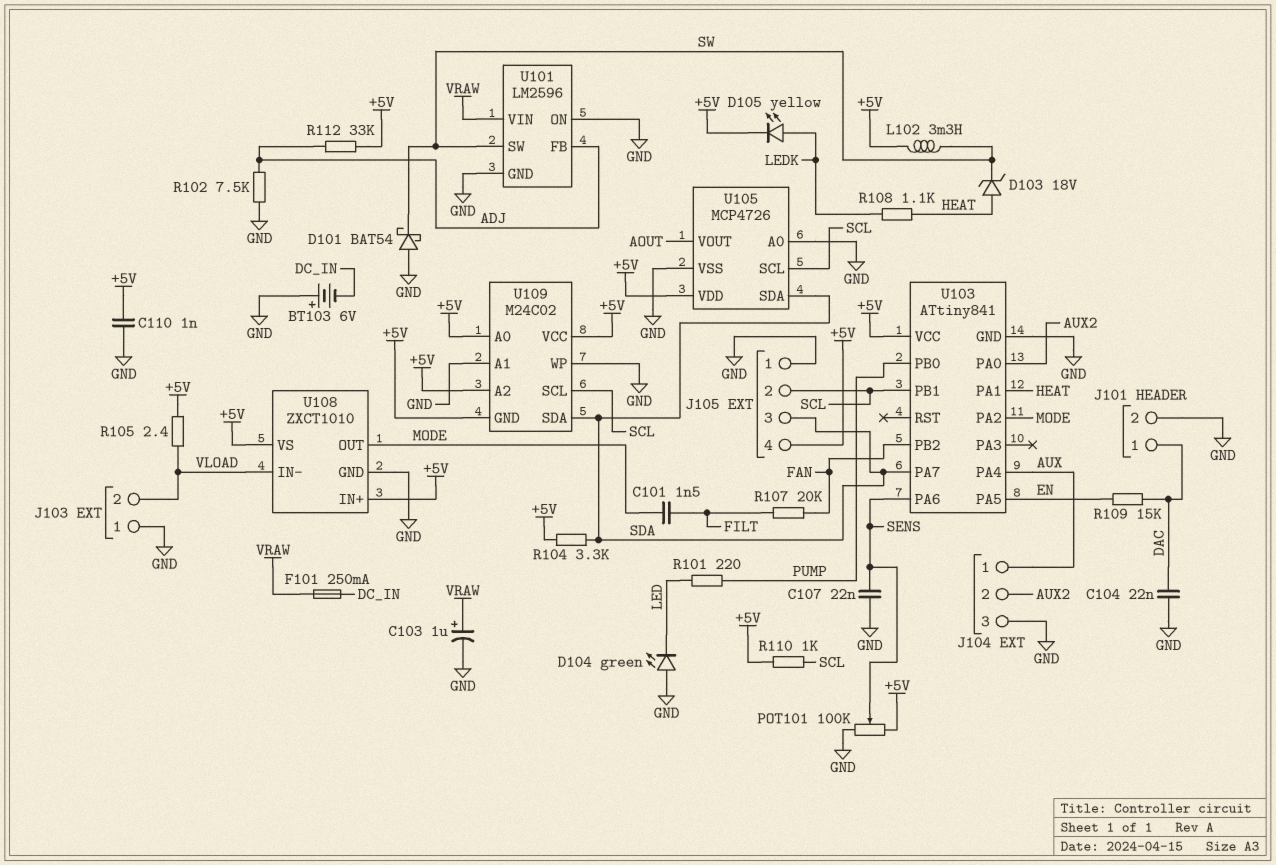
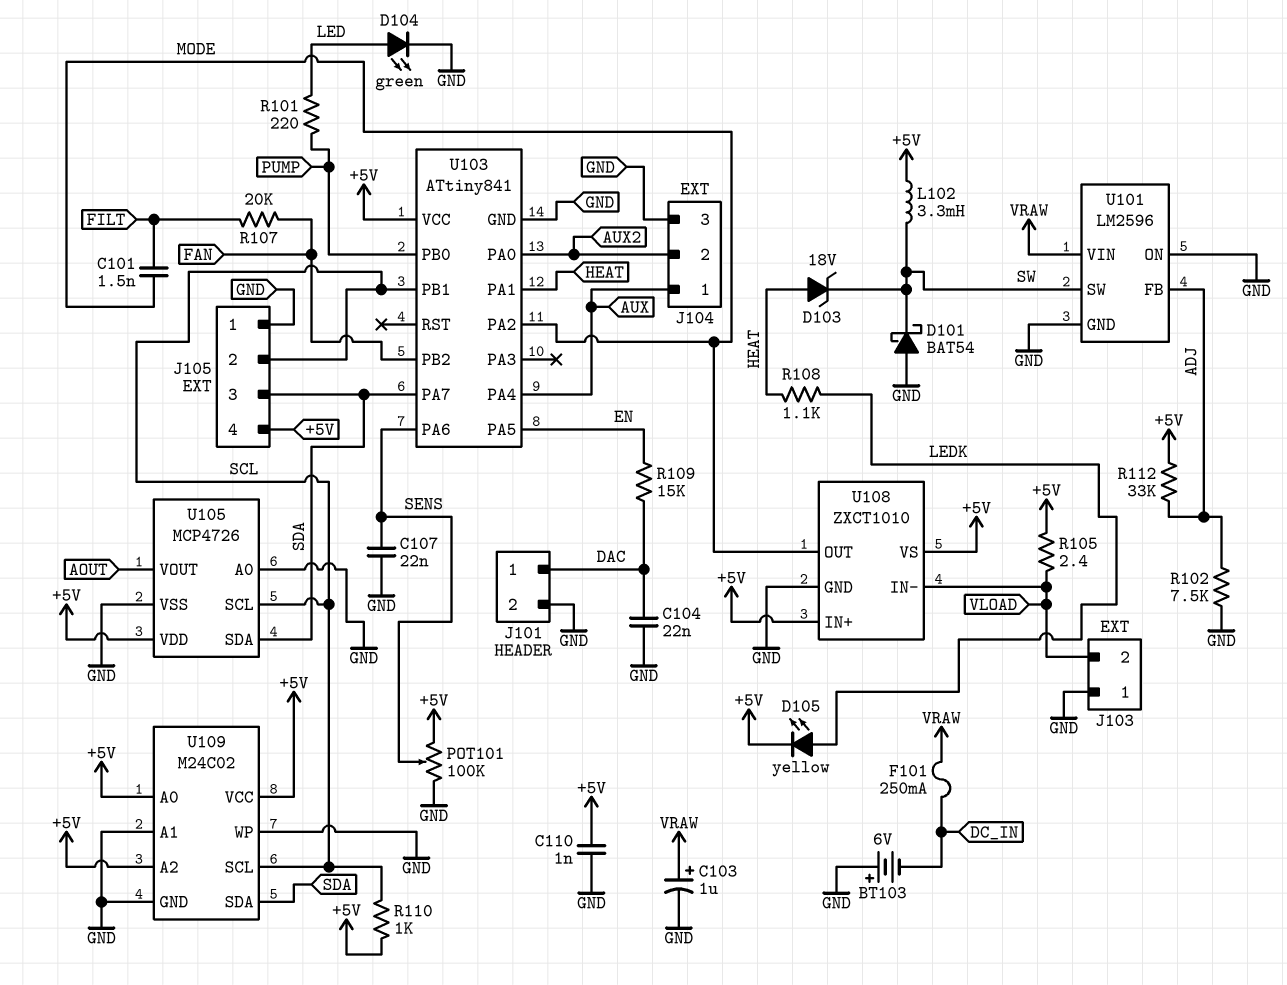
D104: LED green (A GND, K LED) -> LED green (A LED, K GND)
R104: 3.3k (+5V, SDA) -> none
U109 pin GND: +5V -> GND

